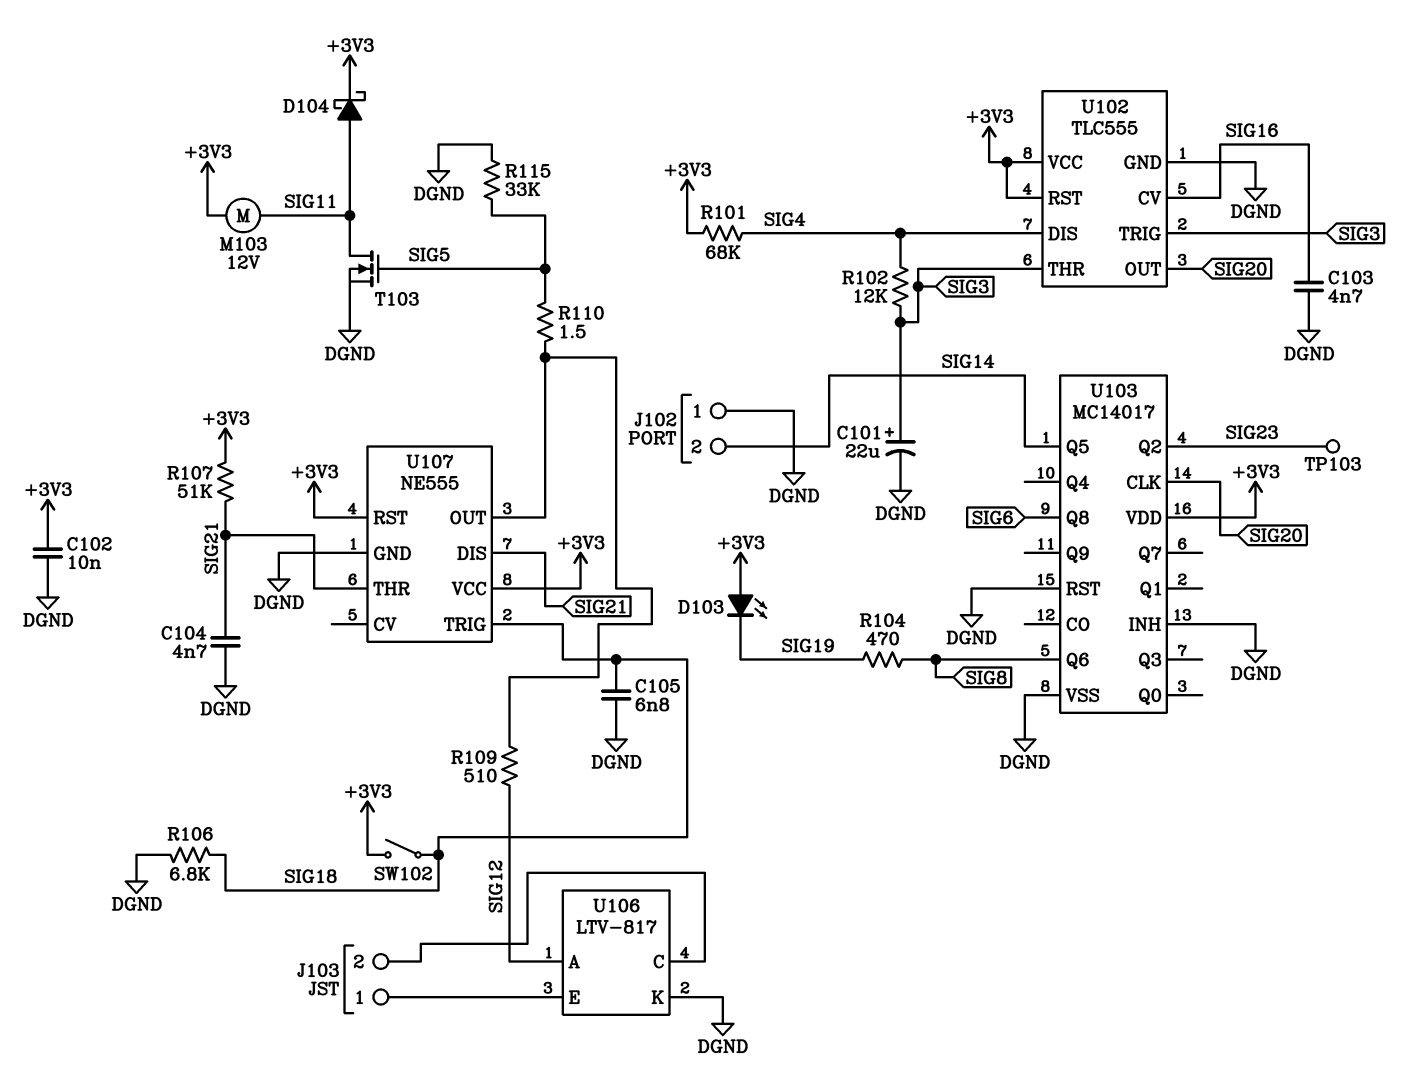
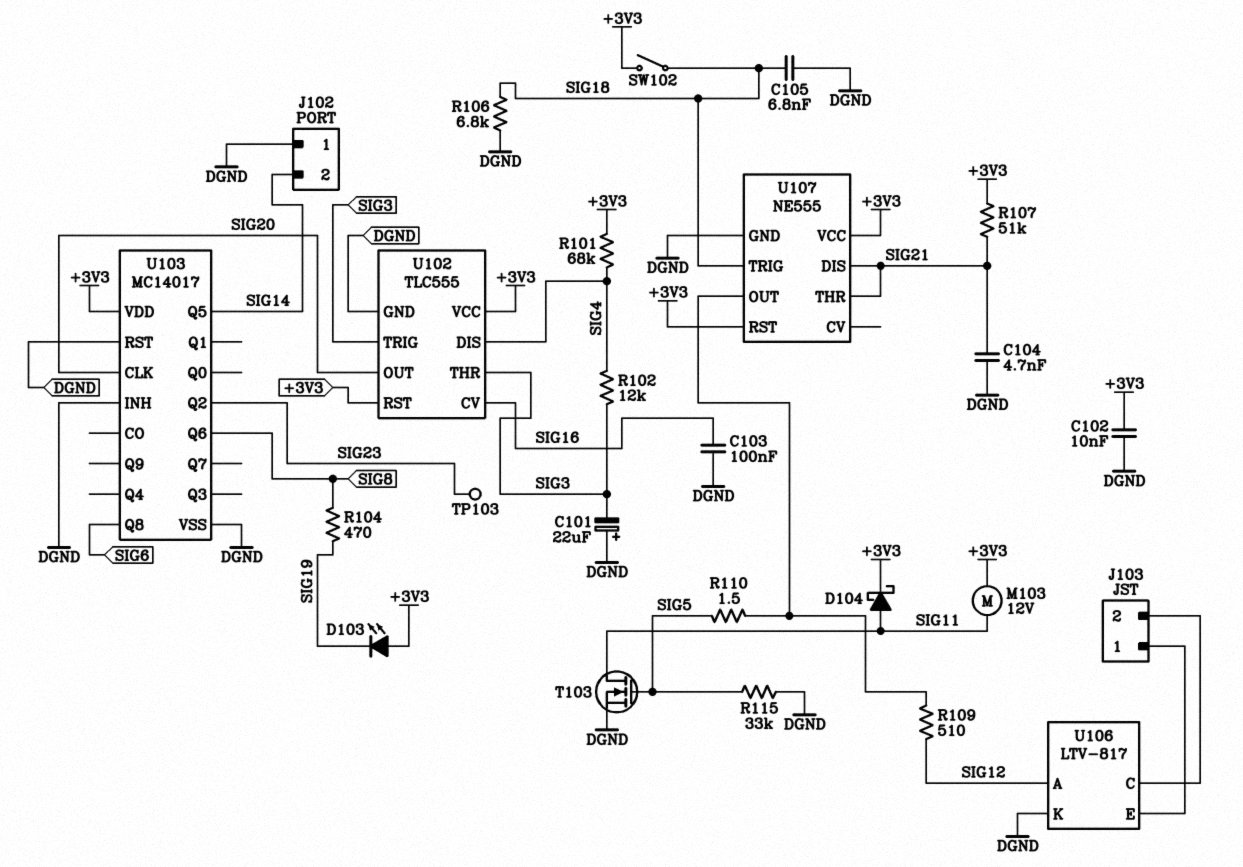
C101: 22uF (plus SIG3, minus DGND) -> 22uF (plus DGND, minus SIG3)
C103: 4.7nF (DGND, SIG16) -> 100nF (DGND, SIG16)

